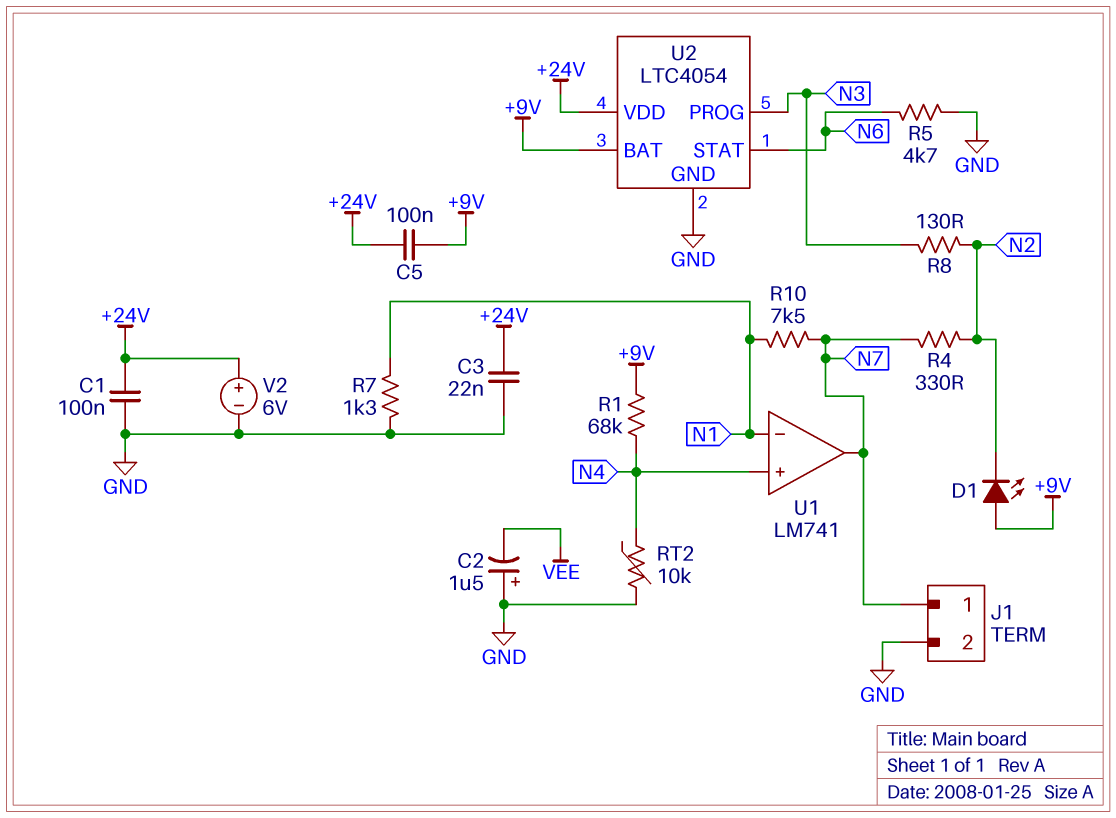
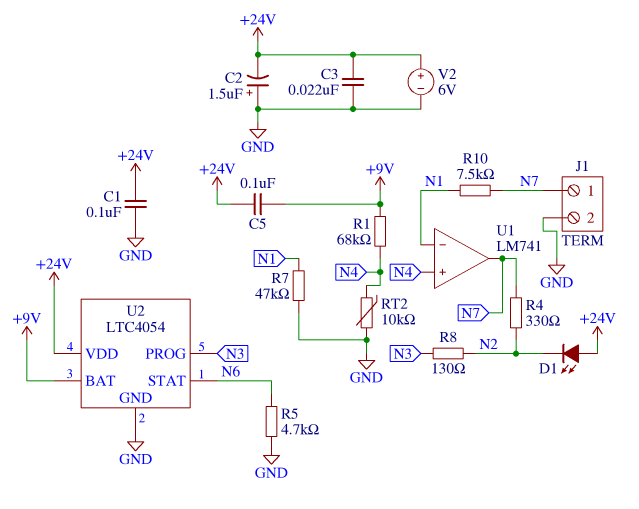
C2: 1.5uF (plus GND, minus VEE) -> 1.5uF (plus GND, minus +24V)
D1: LED (A +9V, K N2) -> LED (A +24V, K N2)
R7: 1.3k (GND, N1) -> 47k (GND, N1)

